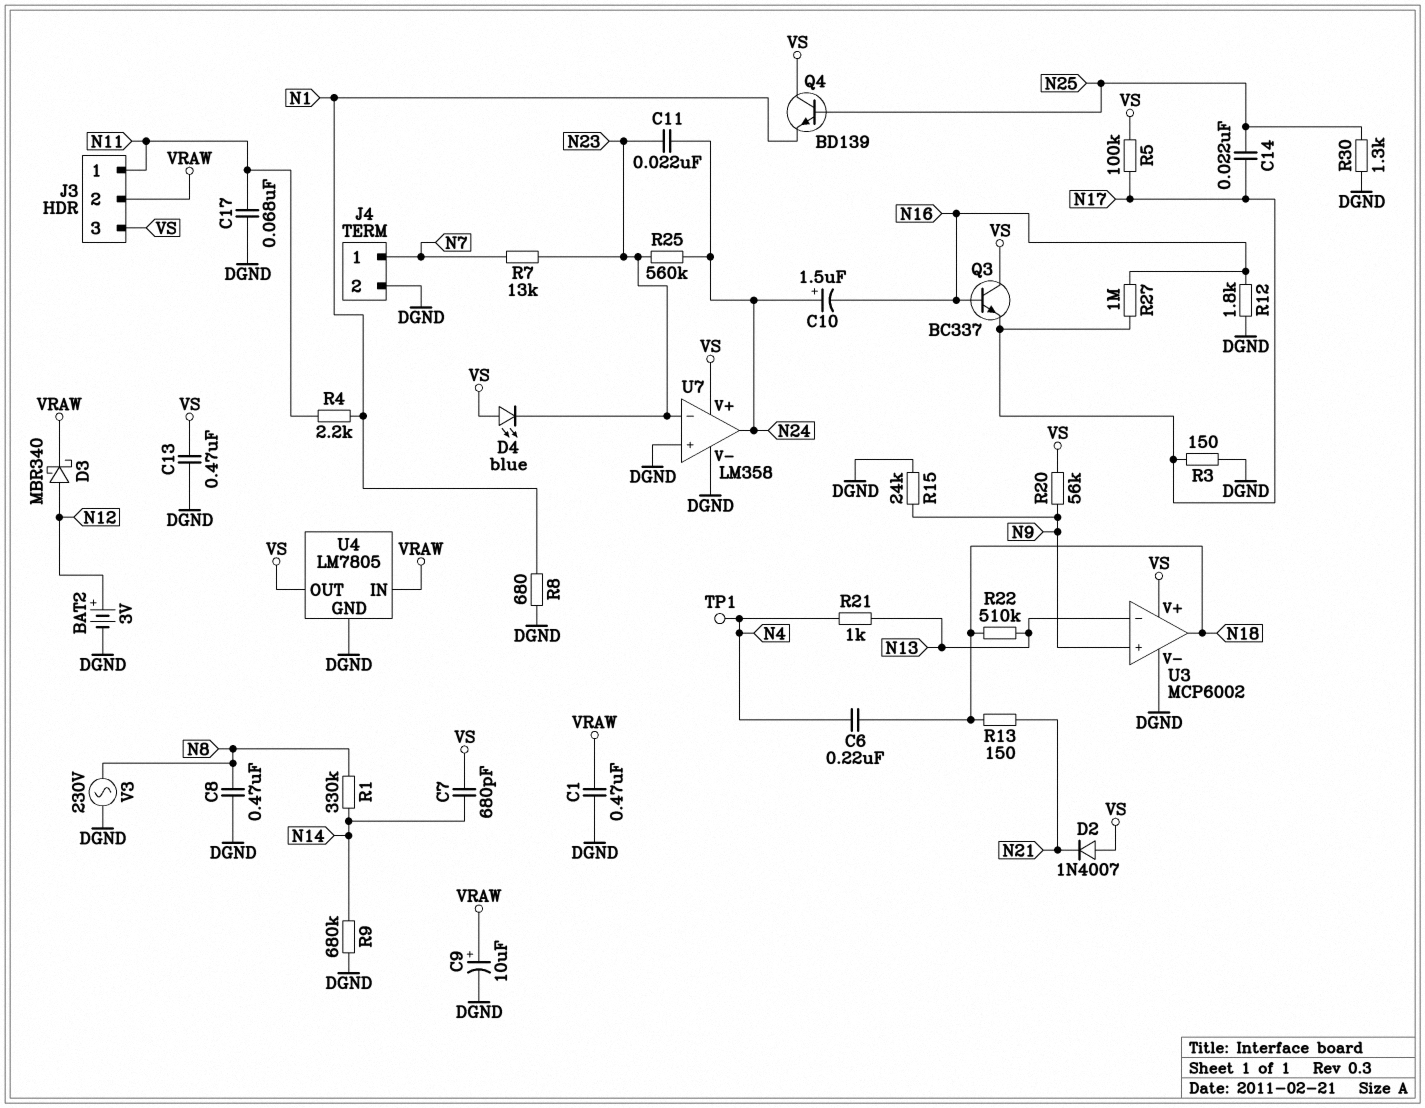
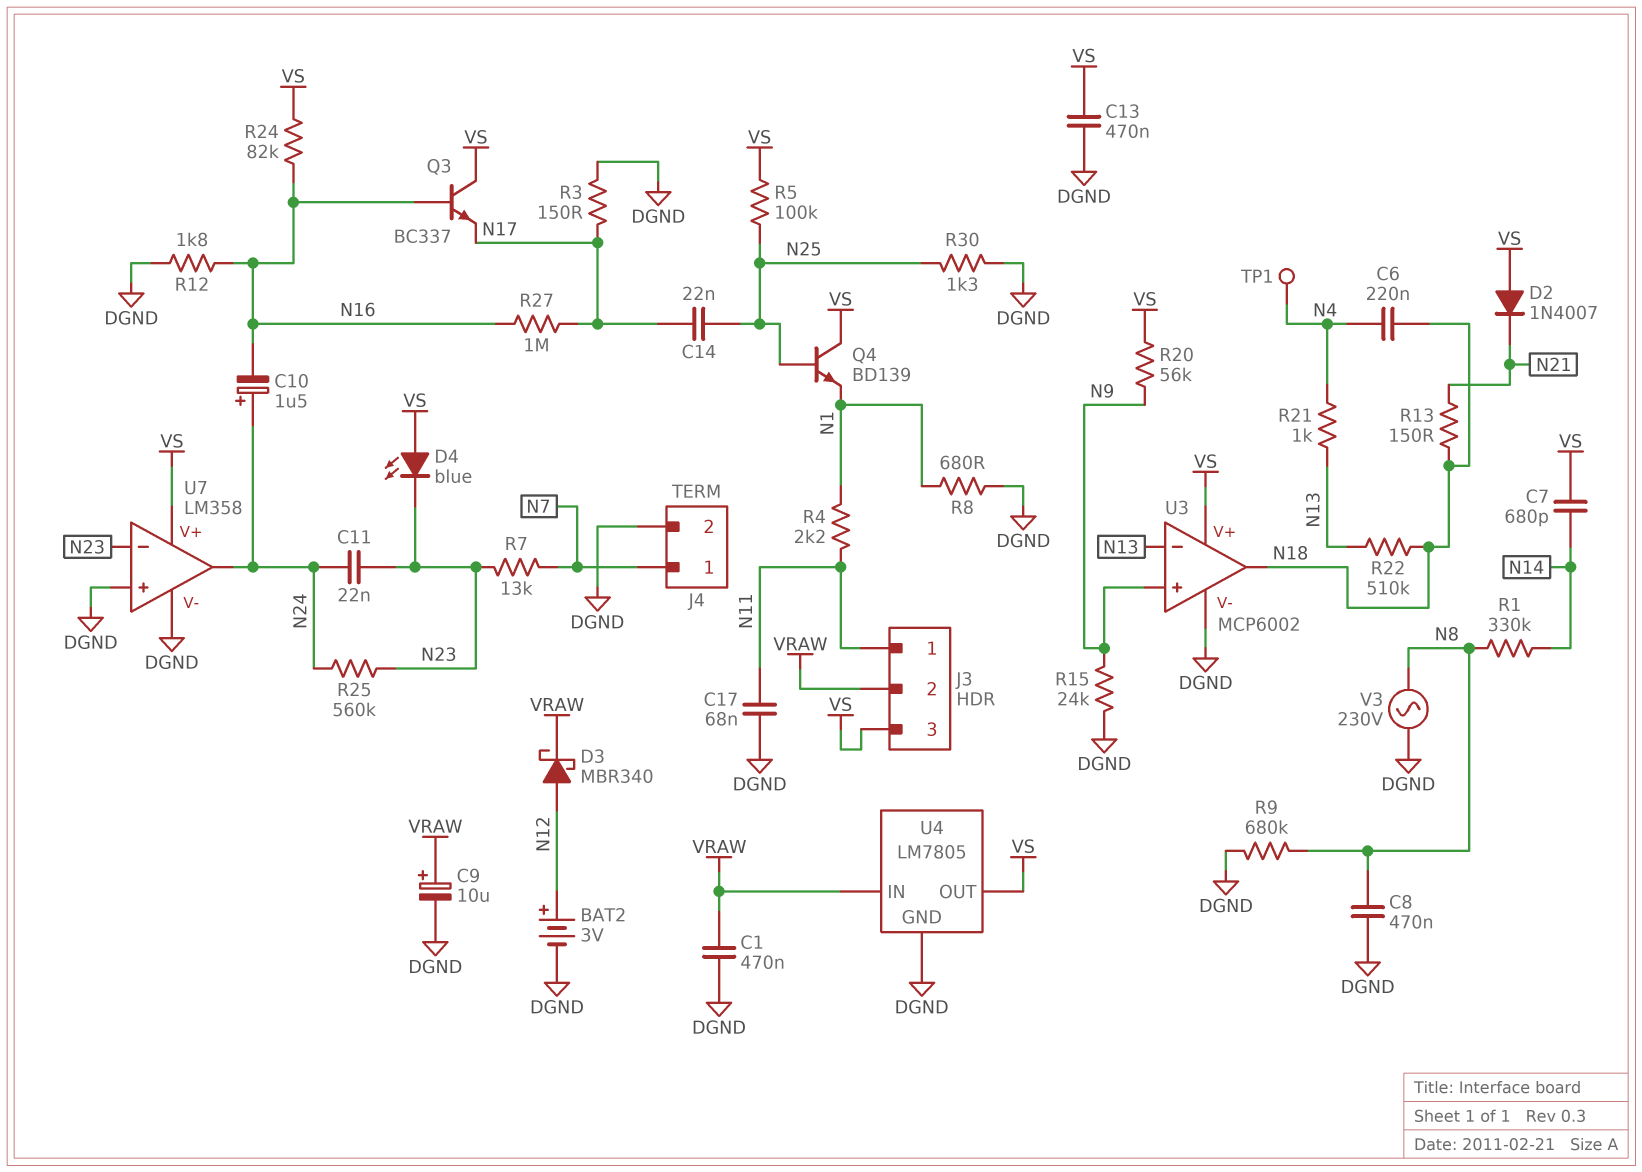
R5: 100k (N17, VS) -> 100k (N25, VS)
R9: 680k (DGND, N14) -> 680k (DGND, N8)
R24: none -> 82k (N16, VS)

